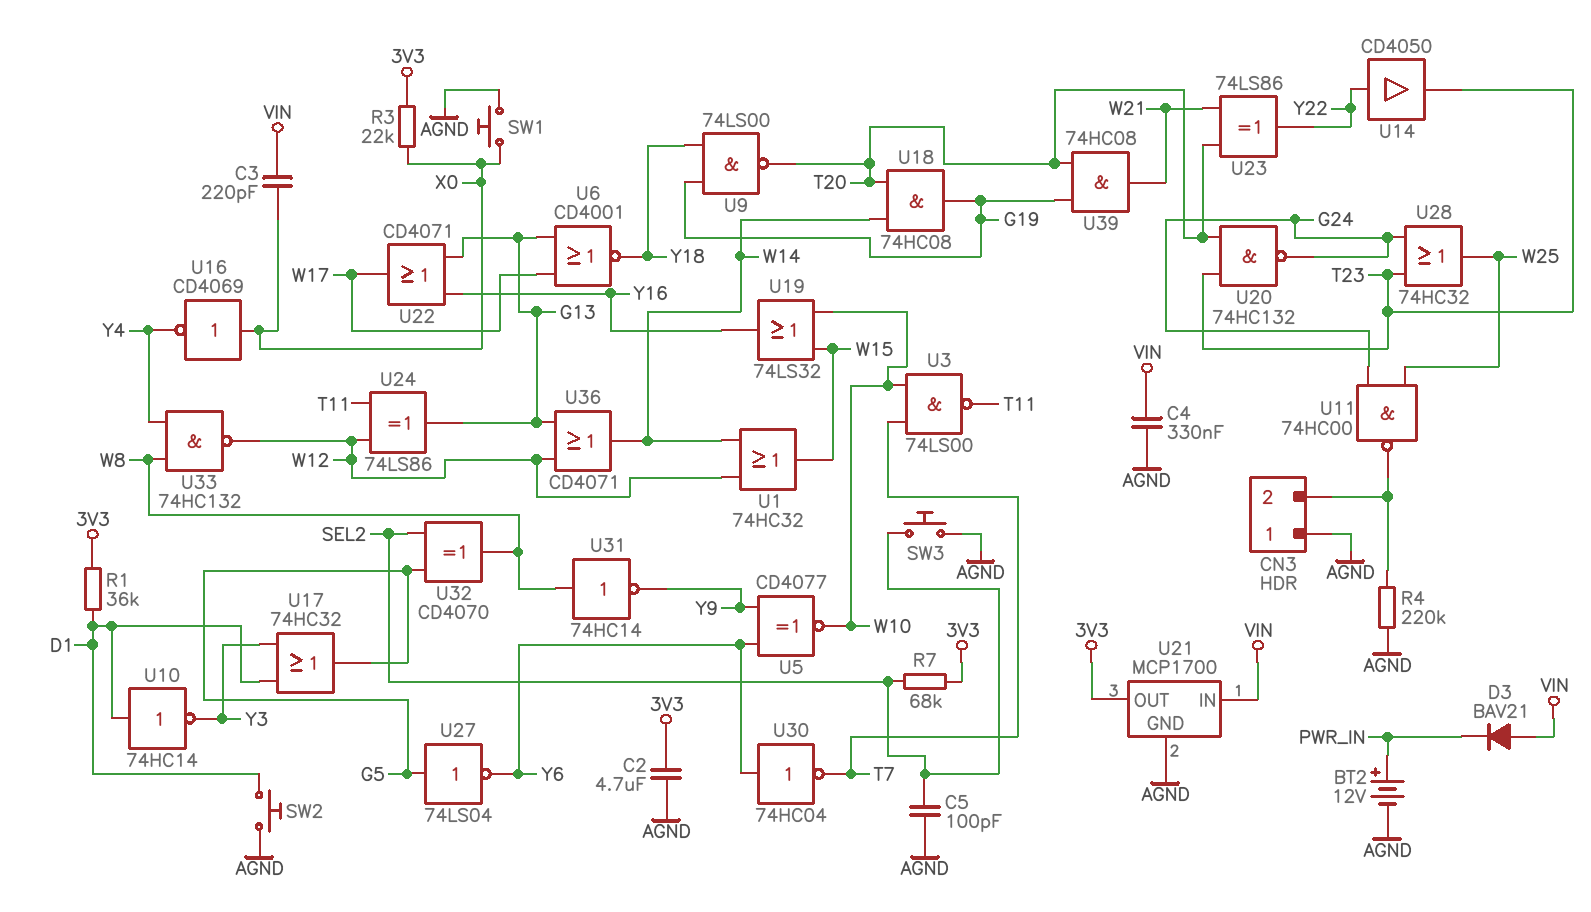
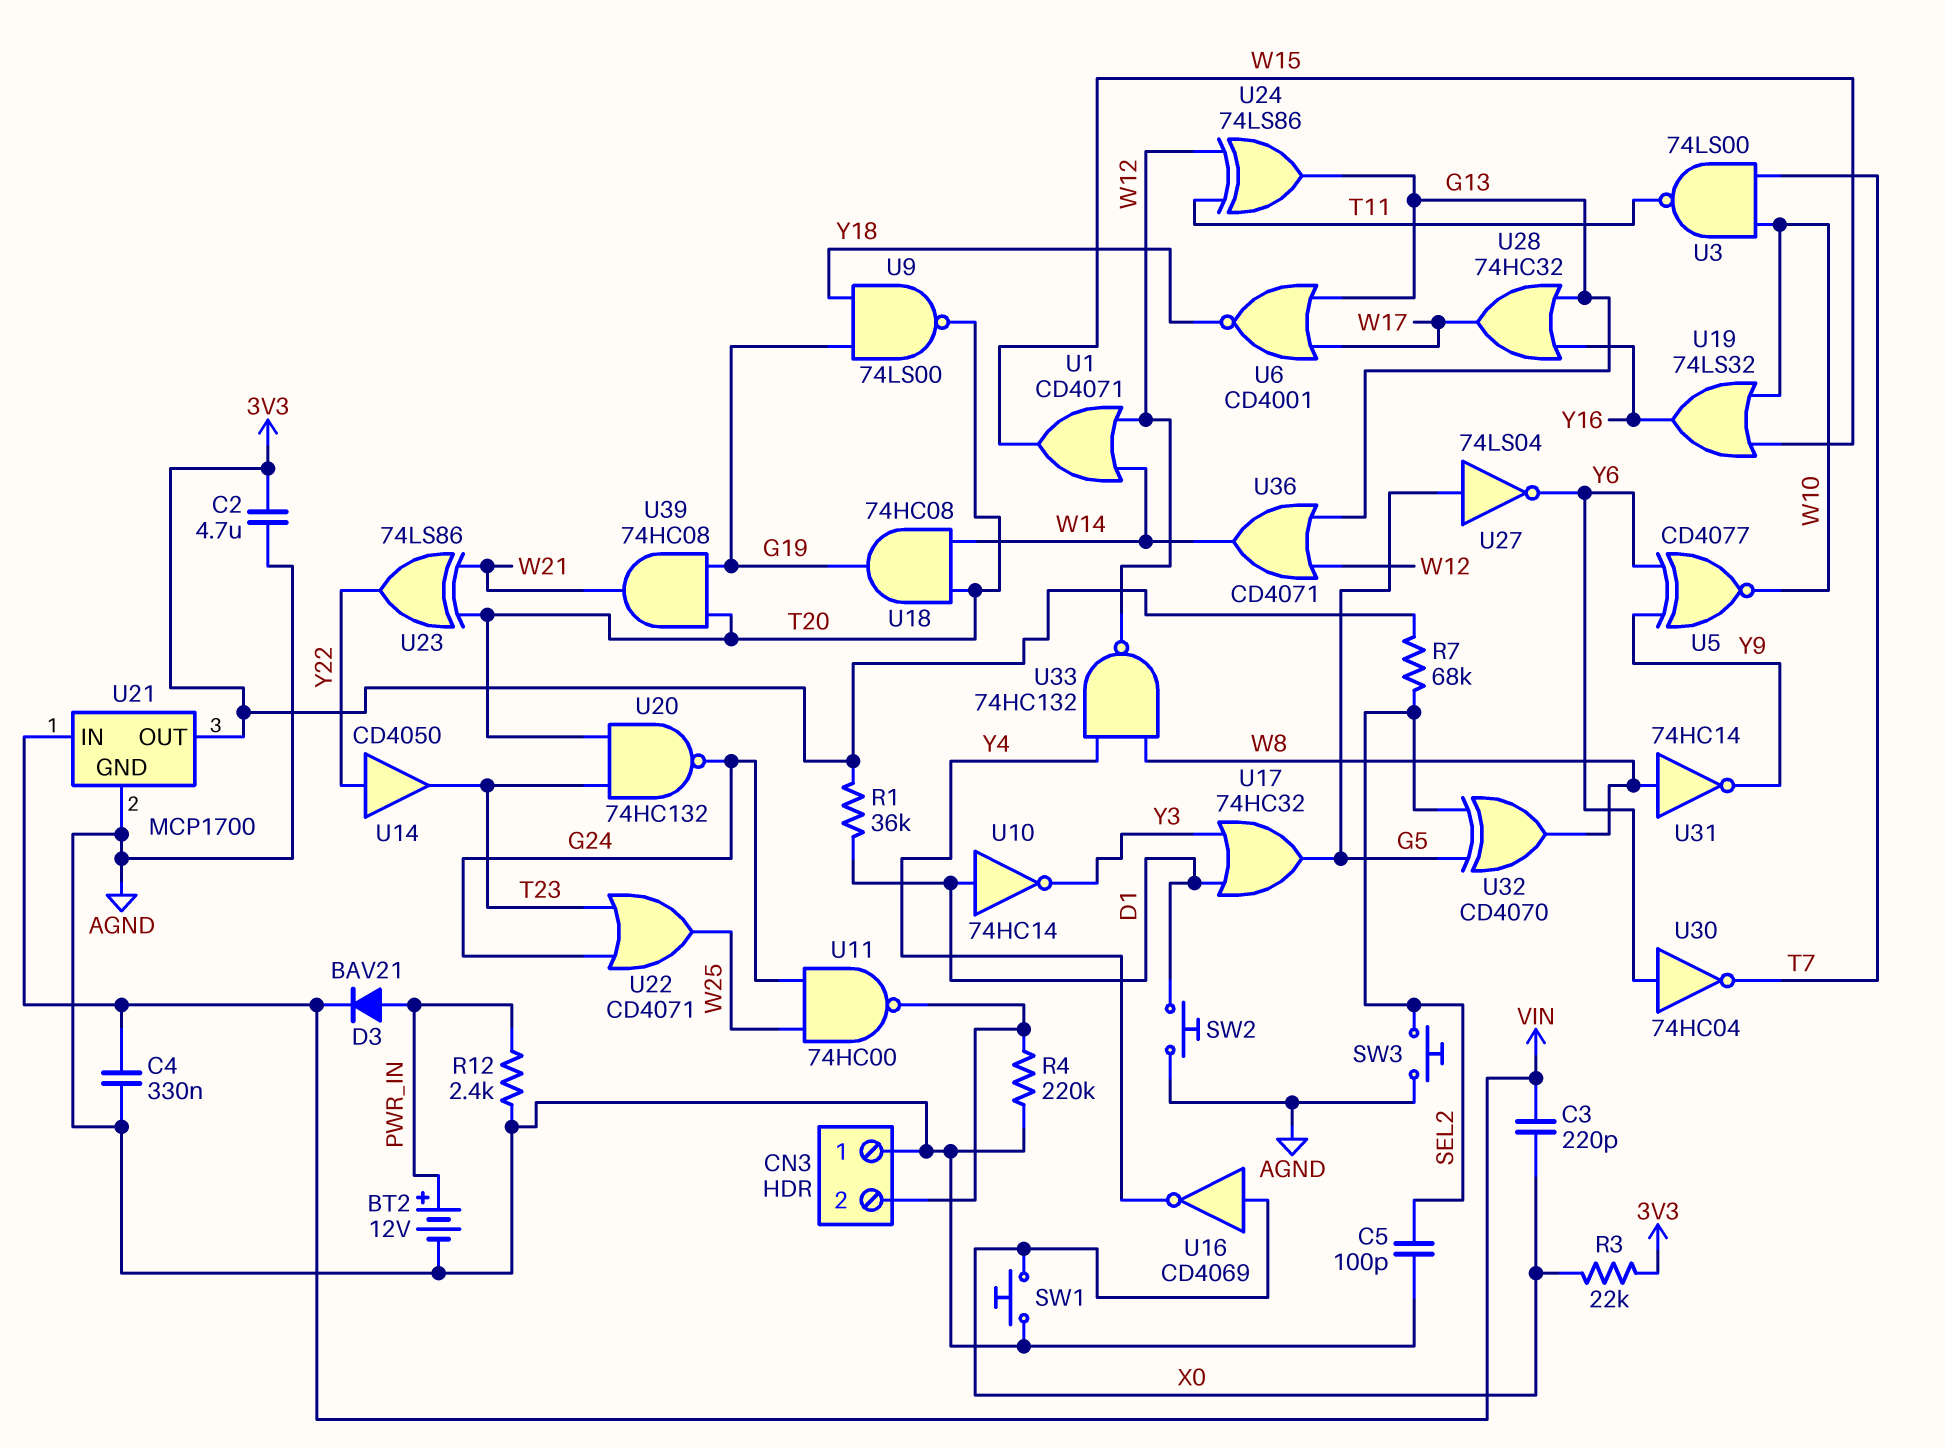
D3: diode BAV21 (A VIN, K PWR_IN) -> diode BAV21 (A PWR_IN, K VIN)
R12: none -> 2.4k (AGND, PWR_IN)
U1: OR 74HC32 (in W12, in W14, out W15) -> OR CD4071 (in W12, in W14, out W15)
U22: OR CD4071 (in G13, in Y16, out W17) -> OR CD4071 (in G24, in T23, out W25)
U28: OR 74HC32 (in G24, in T23, out W25) -> OR 74HC32 (in G13, in Y16, out W17)

